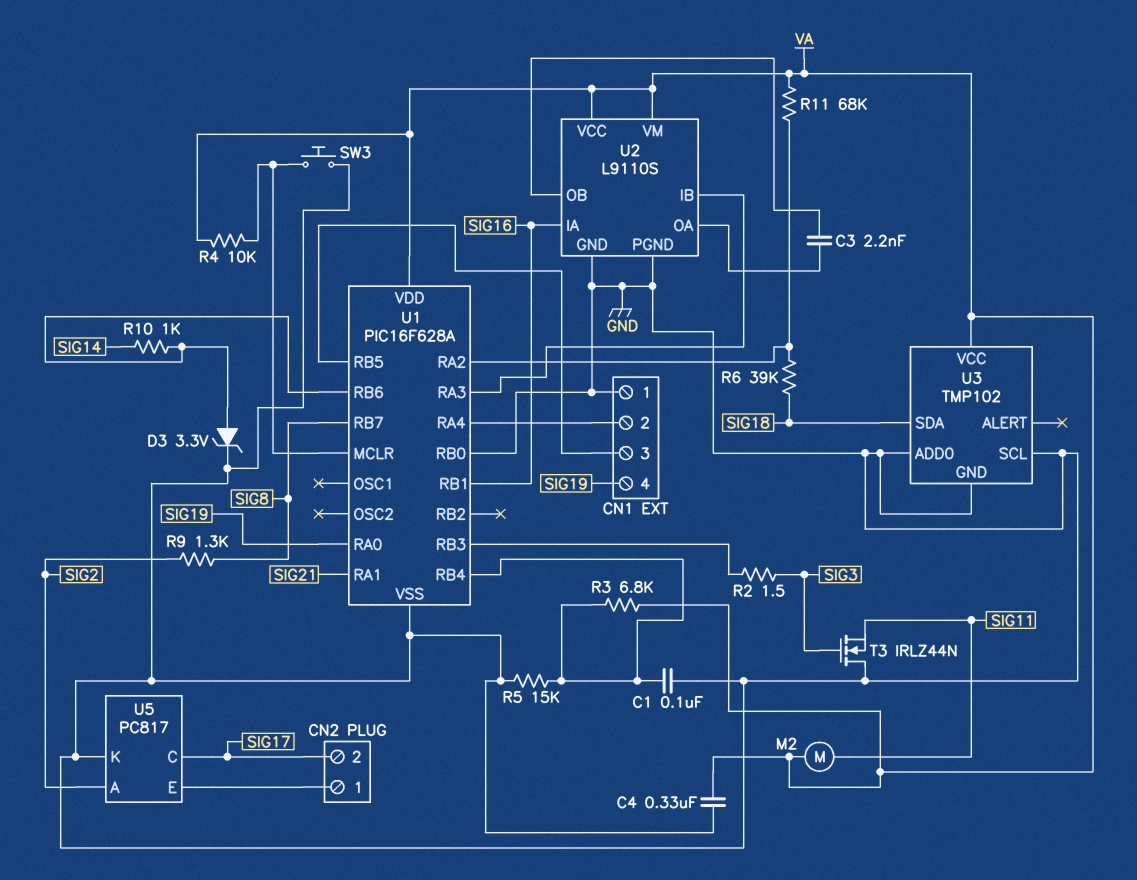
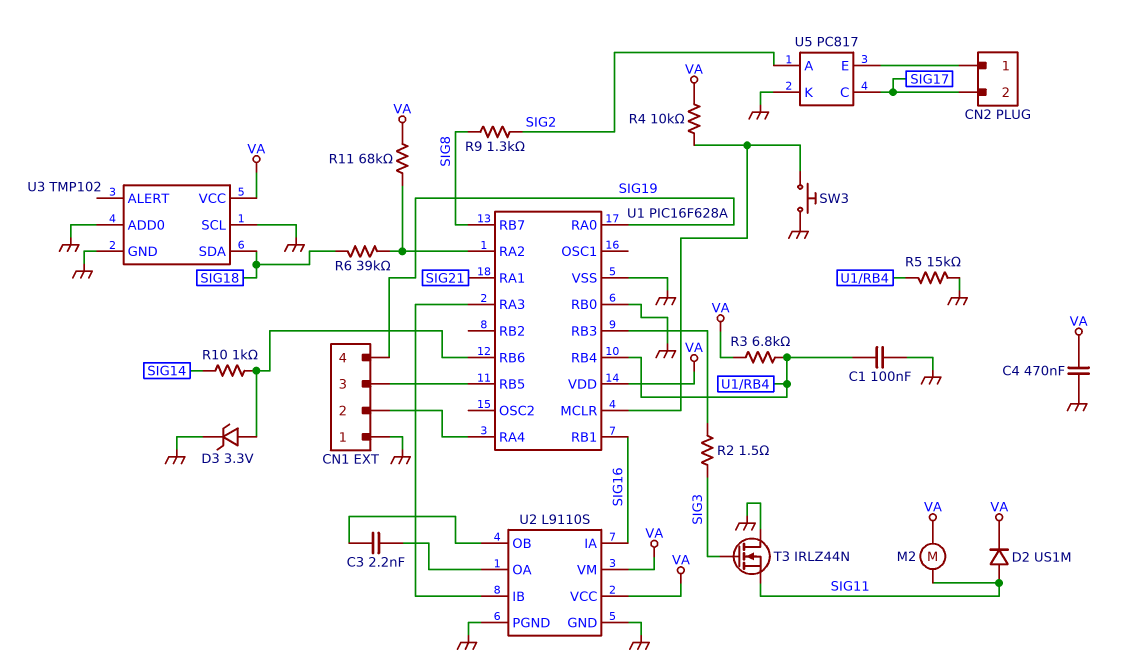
C4: 330nF (GND, VA) -> 470nF (GND, VA)
D2: none -> diode US1M (A SIG11, K VA)

